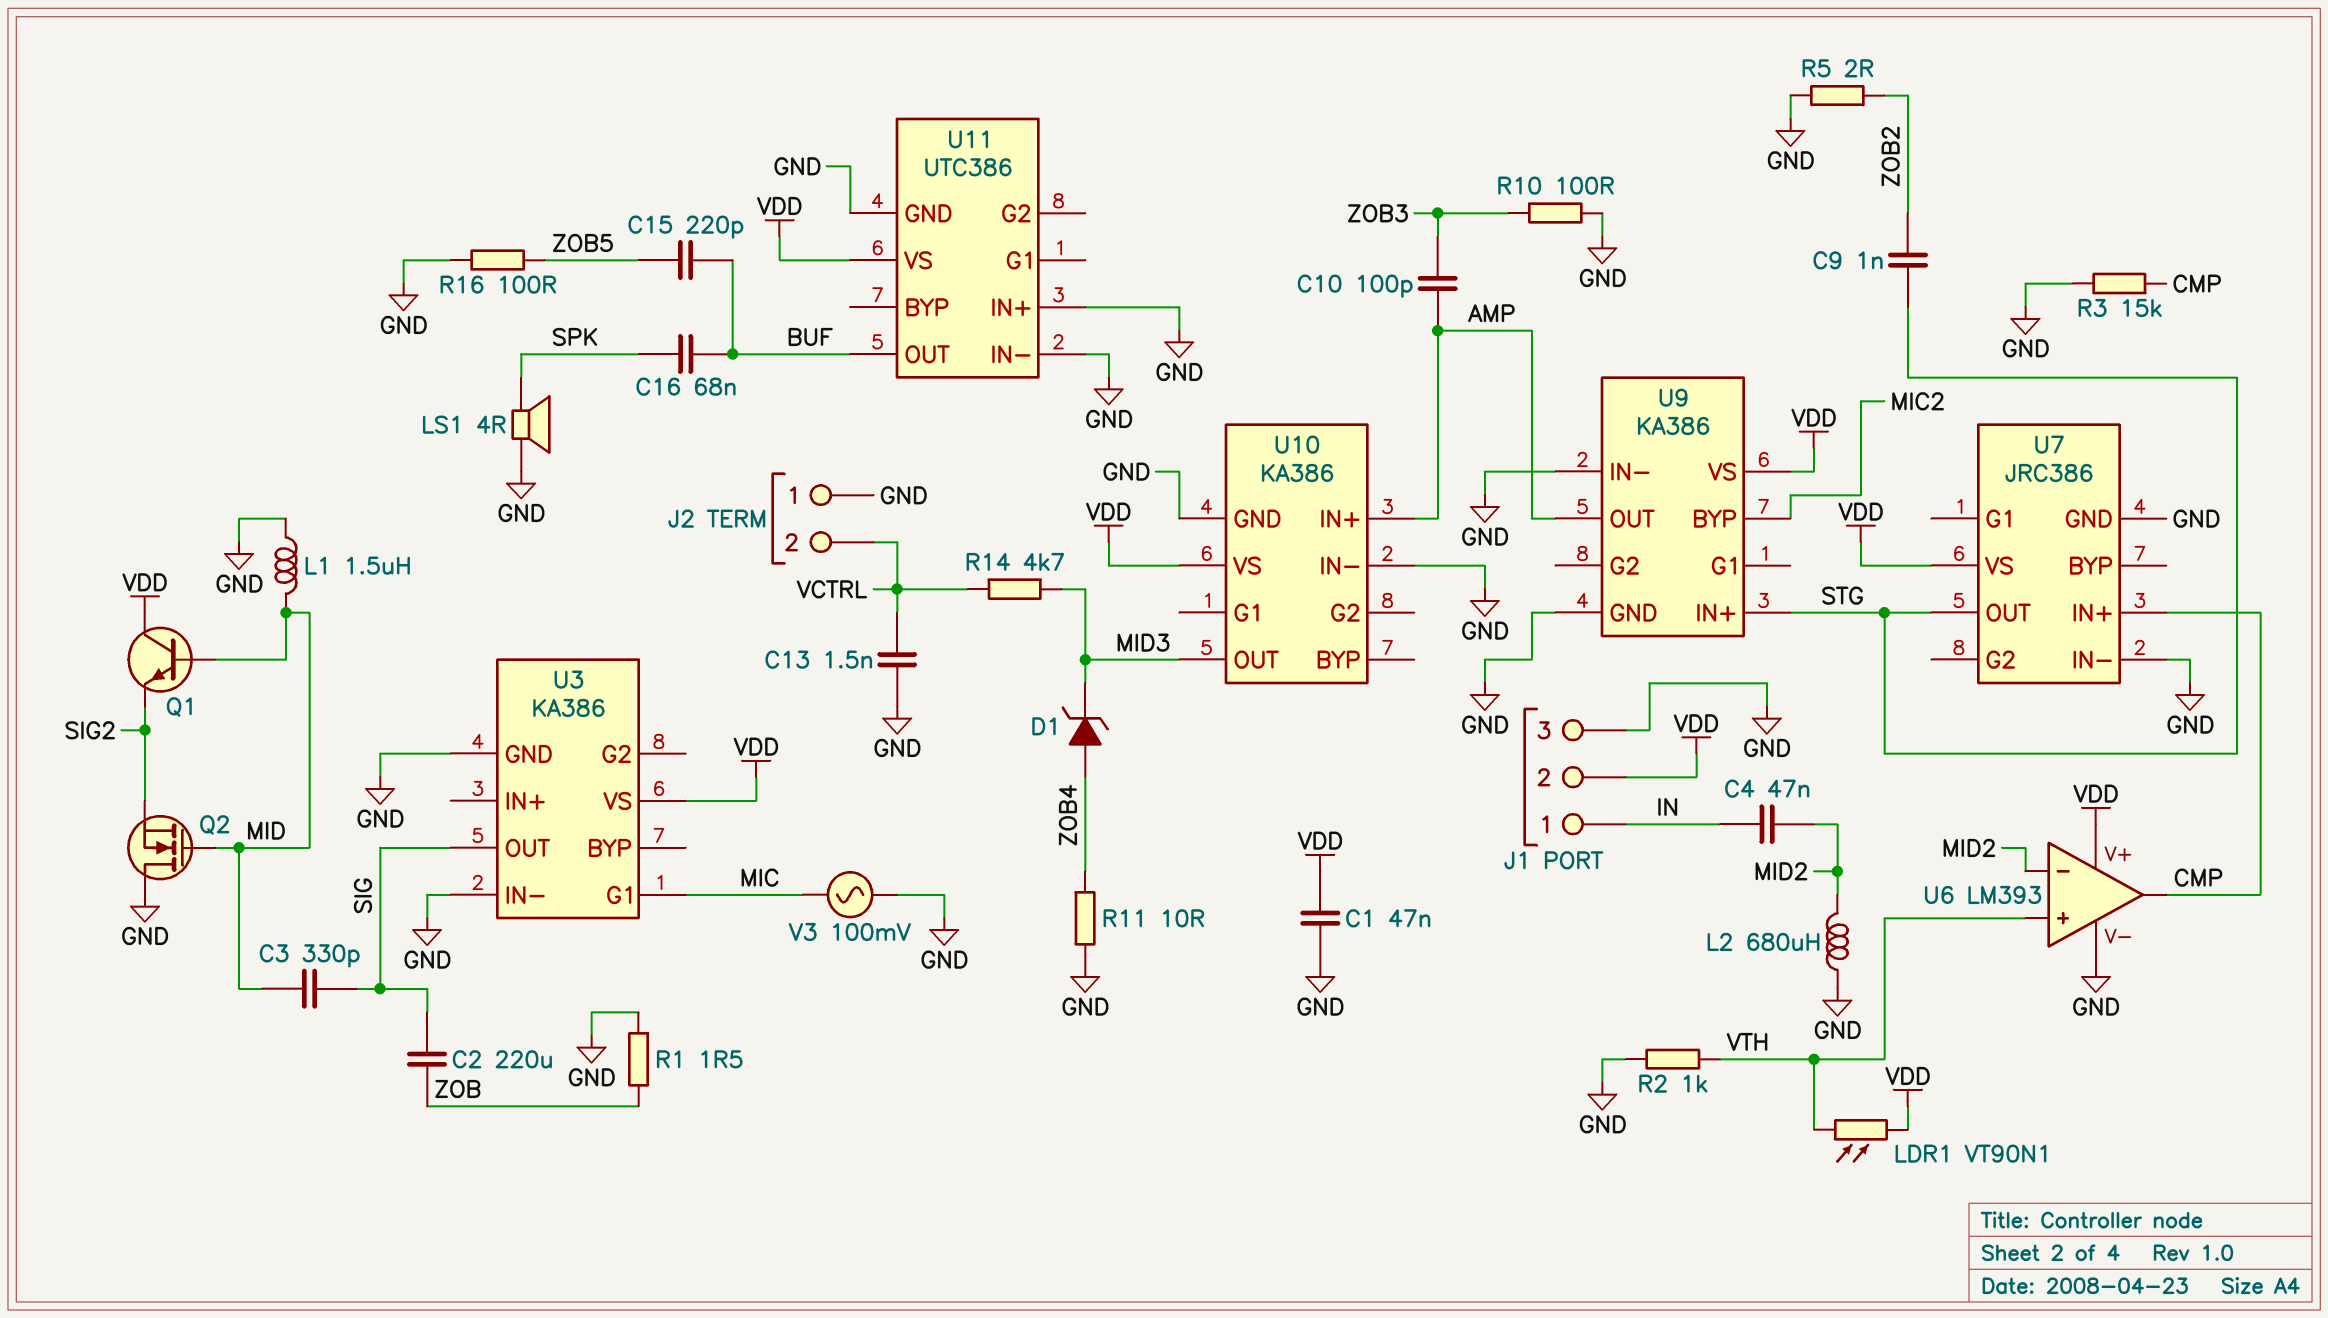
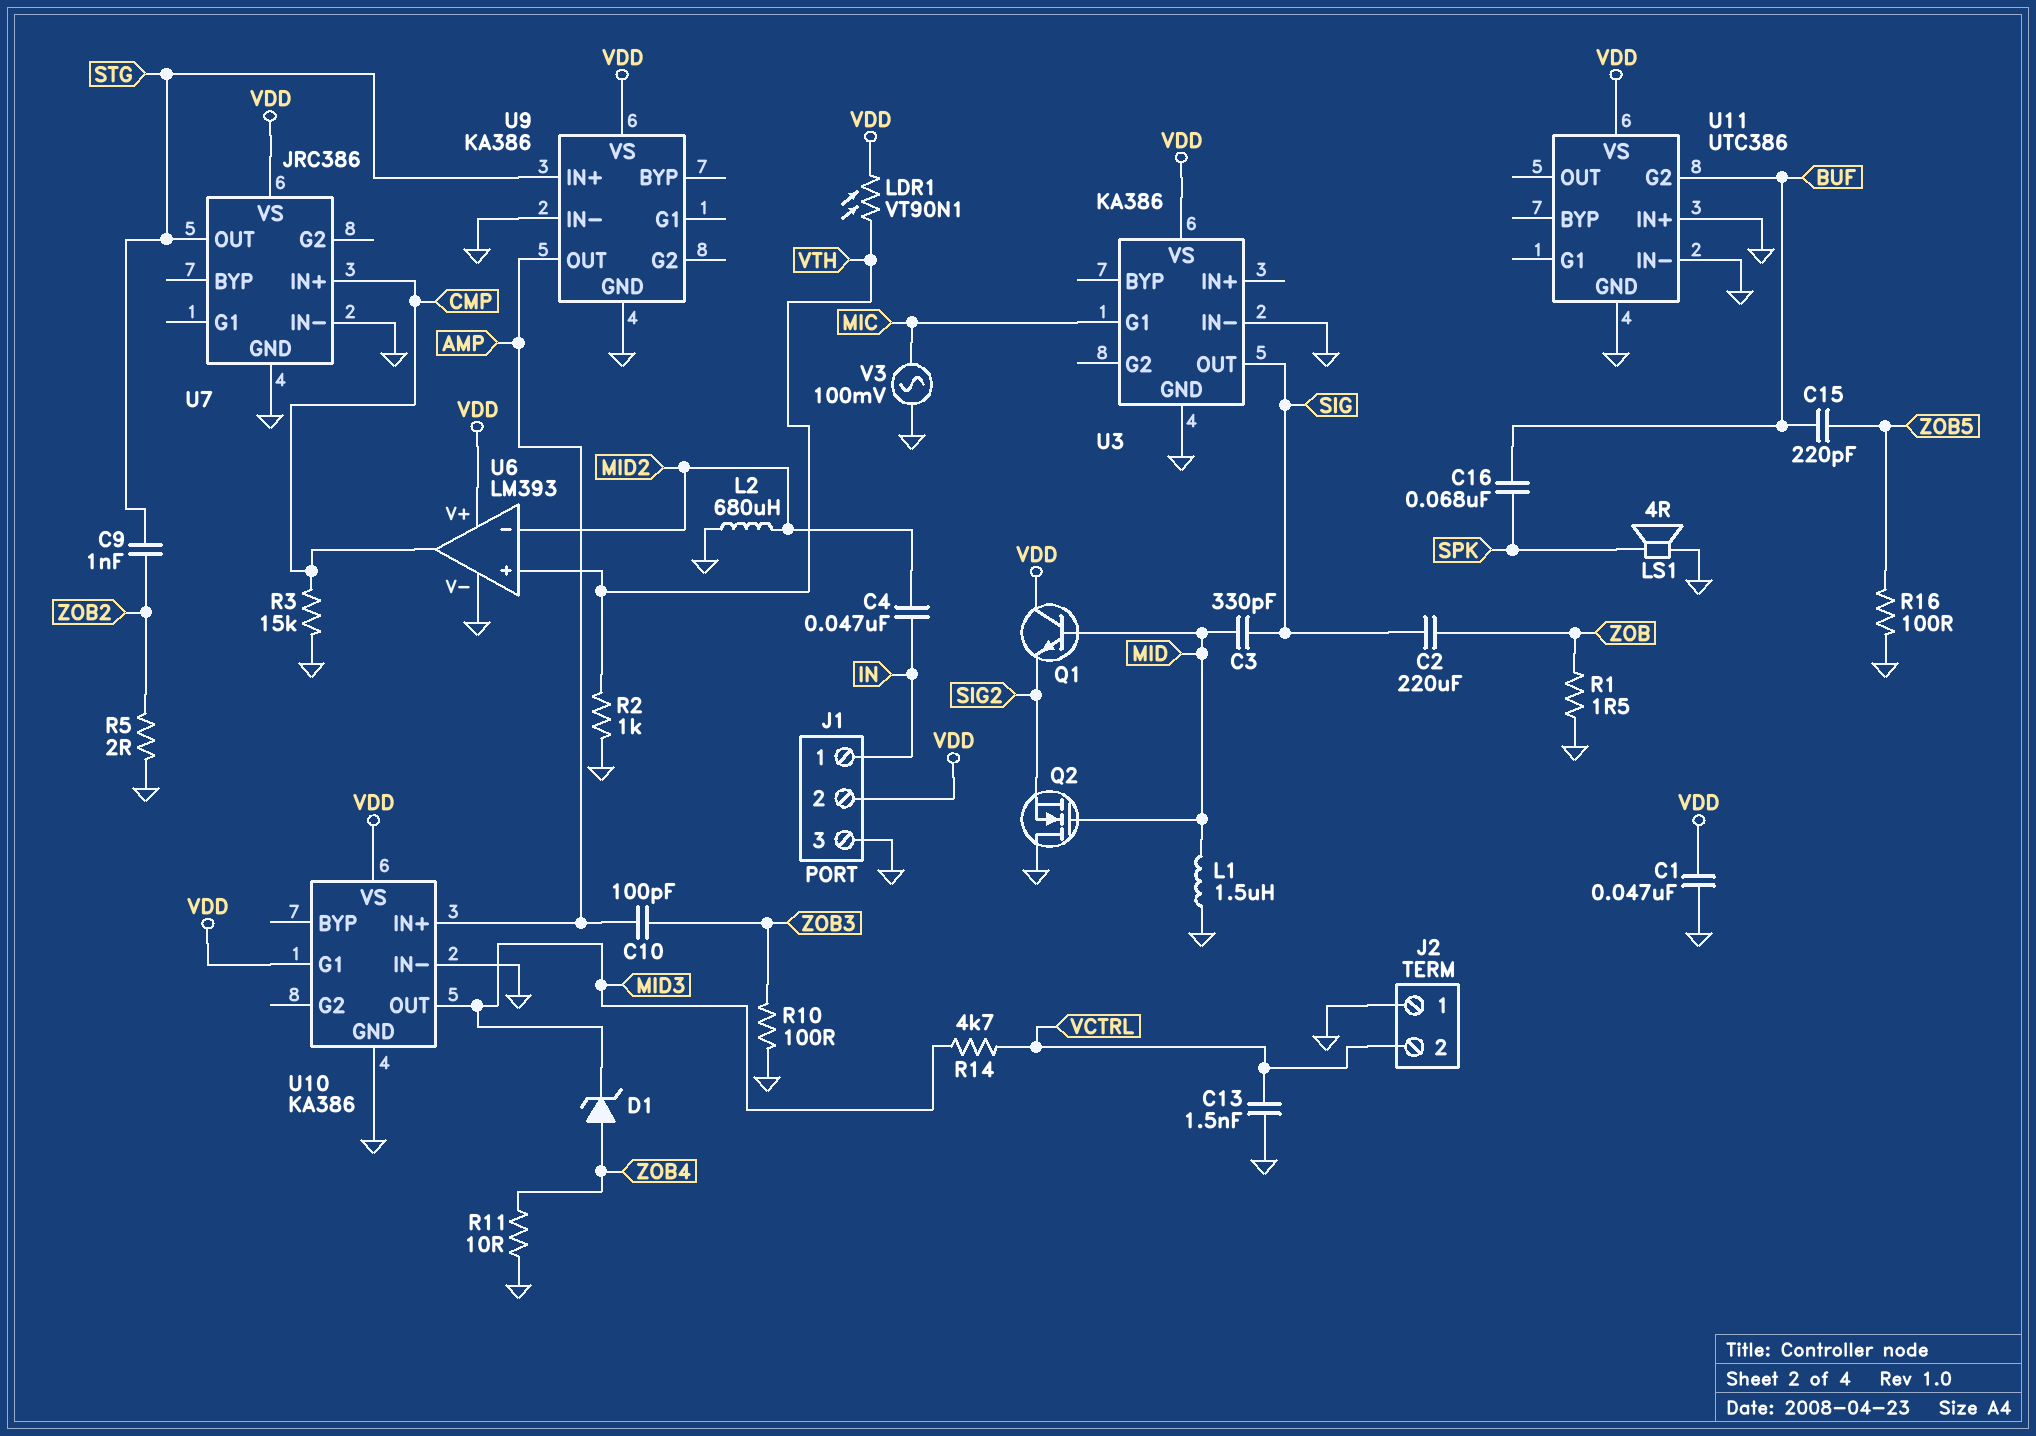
U9 pin BYP: MIC2 -> none
U10 pin G1: none -> VDD
U11 pin G2: none -> BUF
U11 pin OUT: BUF -> none

